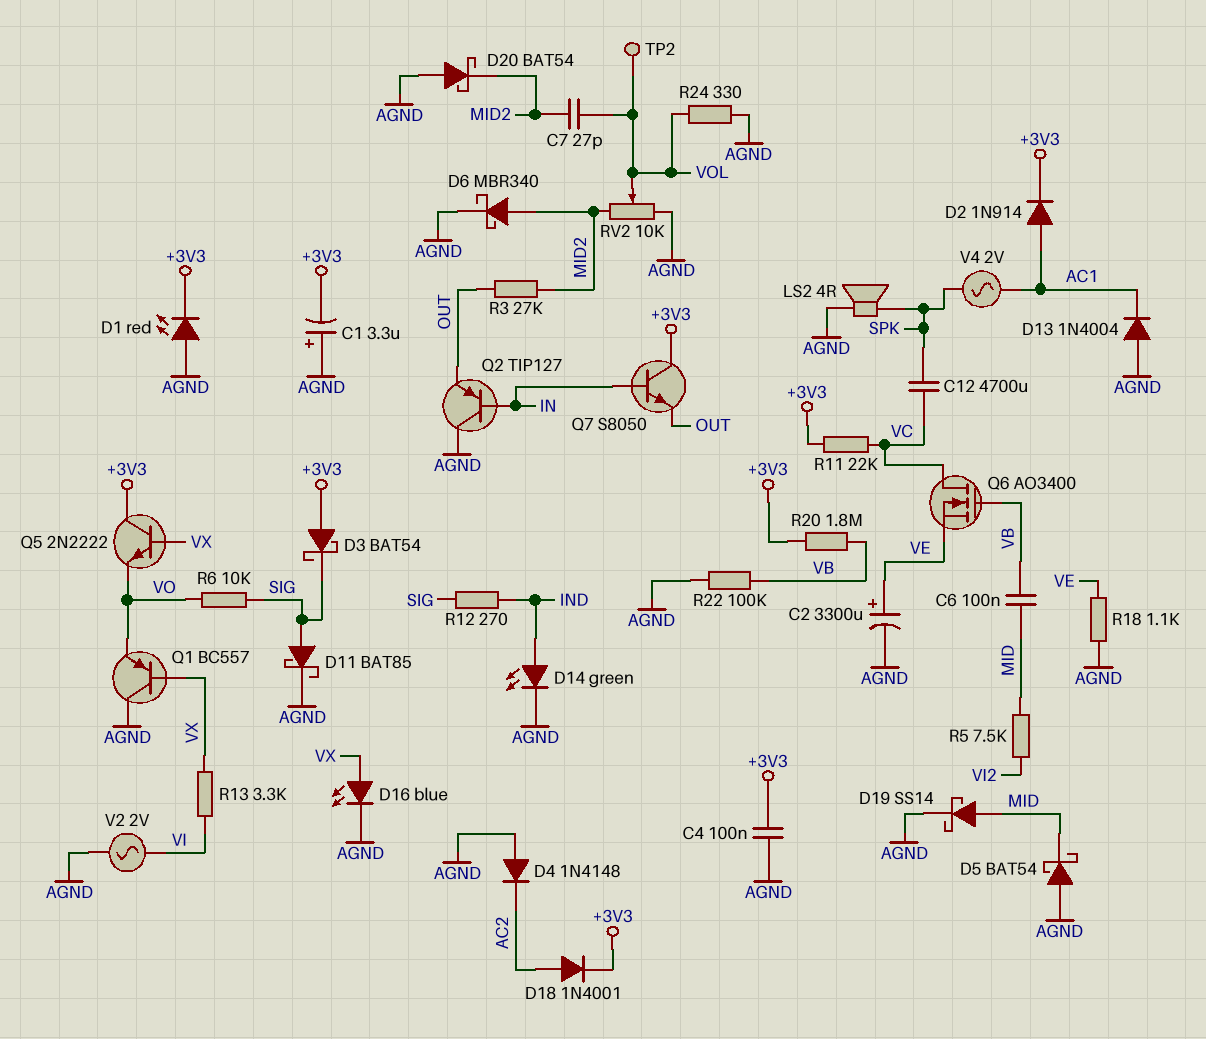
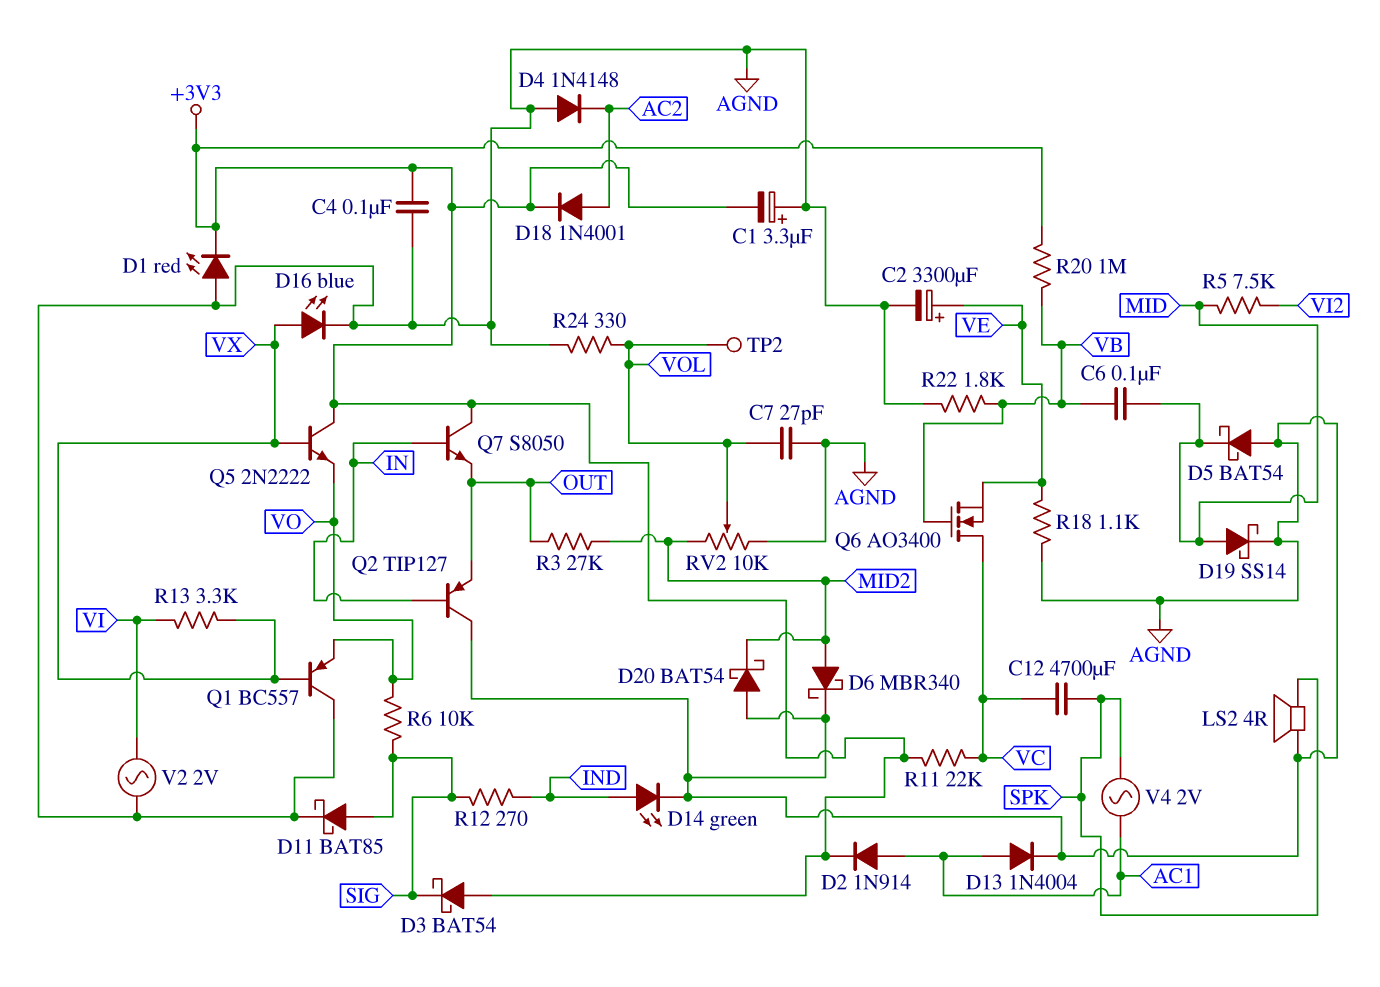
C7: 27pF (MID2, VOL) -> 27pF (AGND, VOL)
D13: diode 1N4004 (A AGND, K AC1) -> diode 1N4004 (A AC1, K AGND)
R20: 1.8M (+3V3, VB) -> 1M (+3V3, VB)
R22: 100k (AGND, VB) -> 1.8k (AGND, VB)

